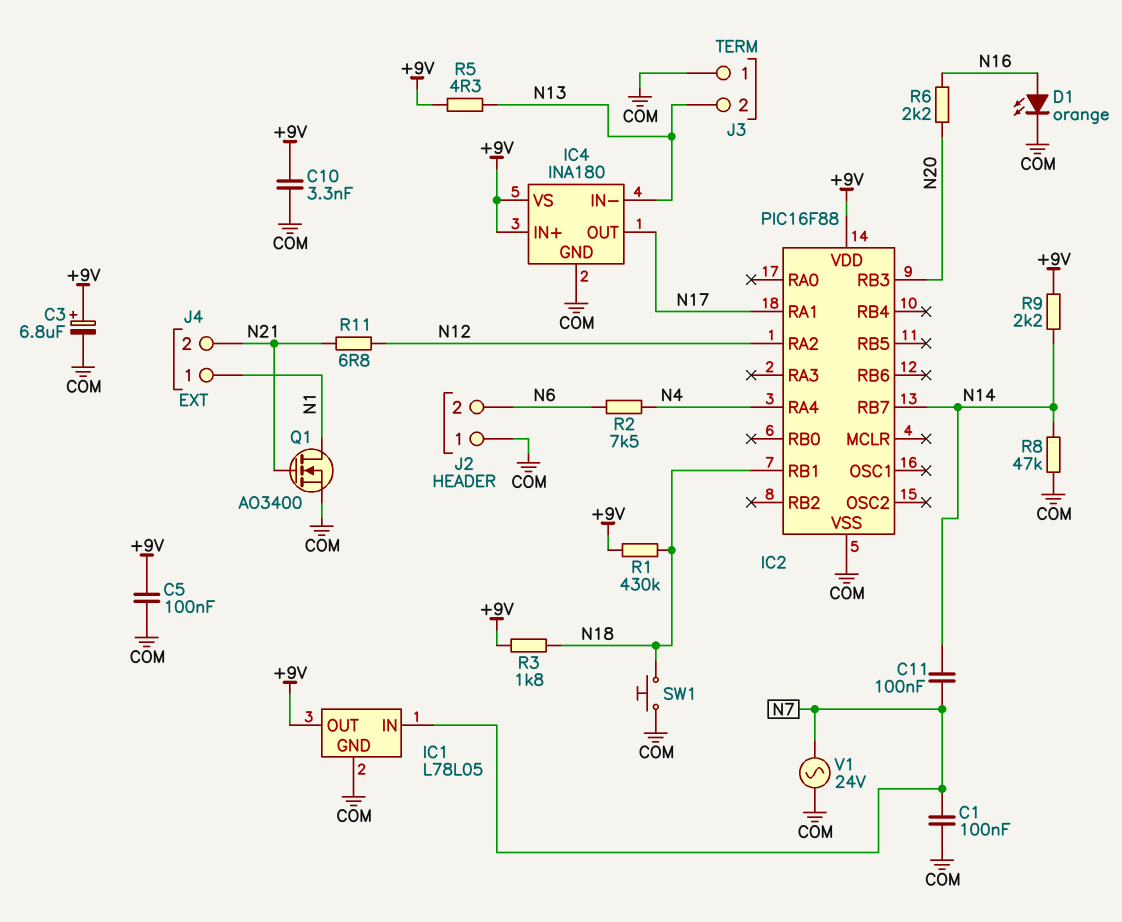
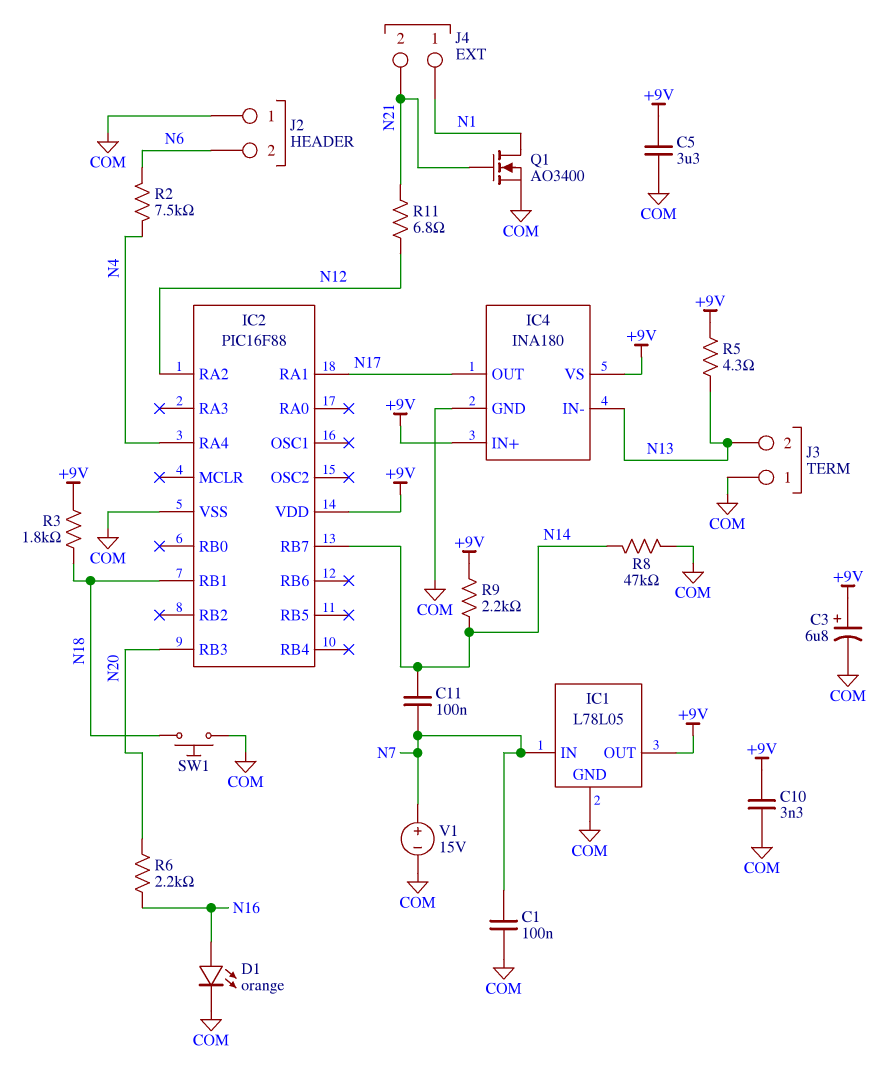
C5: 100nF (+9V, COM) -> 3.3uF (+9V, COM)
R1: 430k (+9V, N18) -> none
V1: AC 24V (COM, N7) -> 15V (plus N7, minus COM)

